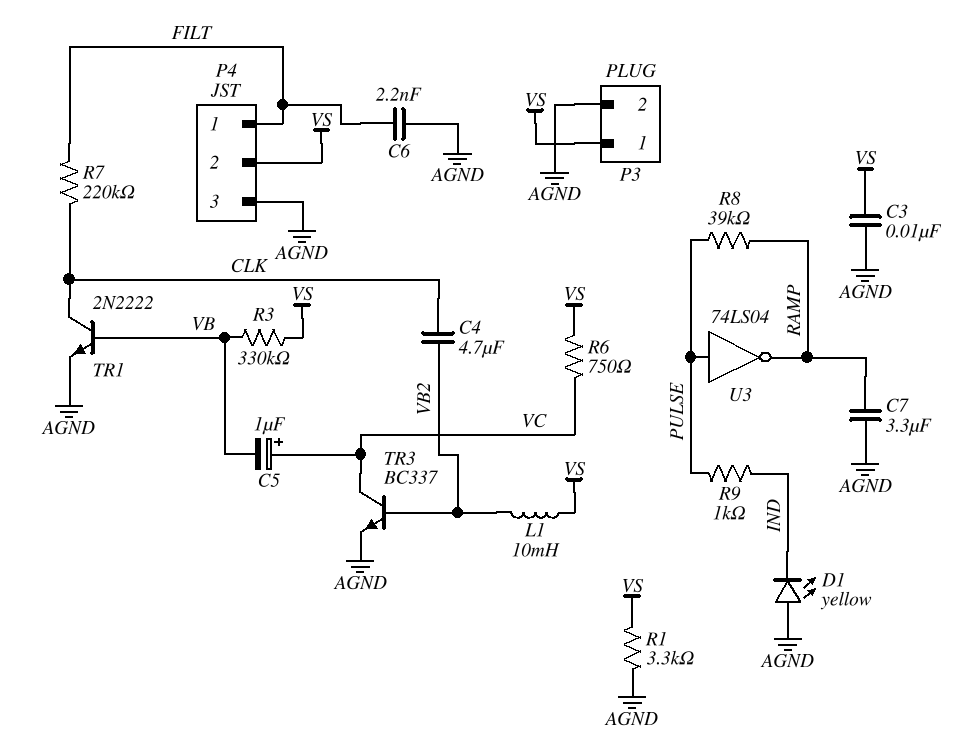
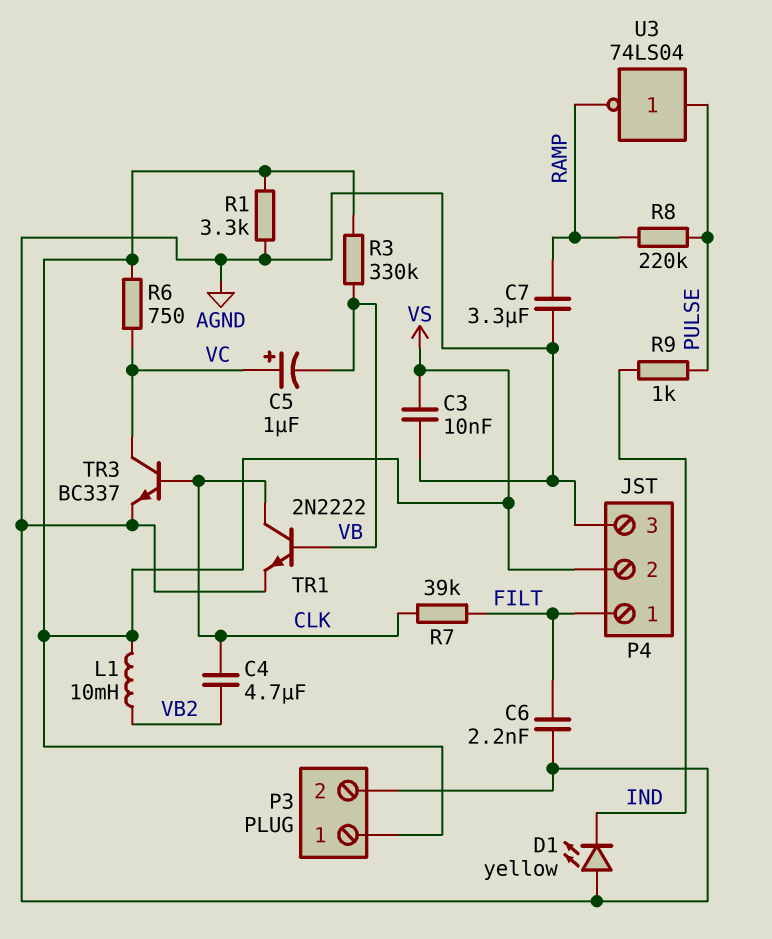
R7: 220k (CLK, FILT) -> 39k (CLK, FILT)
R8: 39k (PULSE, RAMP) -> 220k (PULSE, RAMP)
TR3: NPN BC337 (B VB2, C VC, E AGND) -> NPN BC337 (B CLK, C VC, E AGND)

